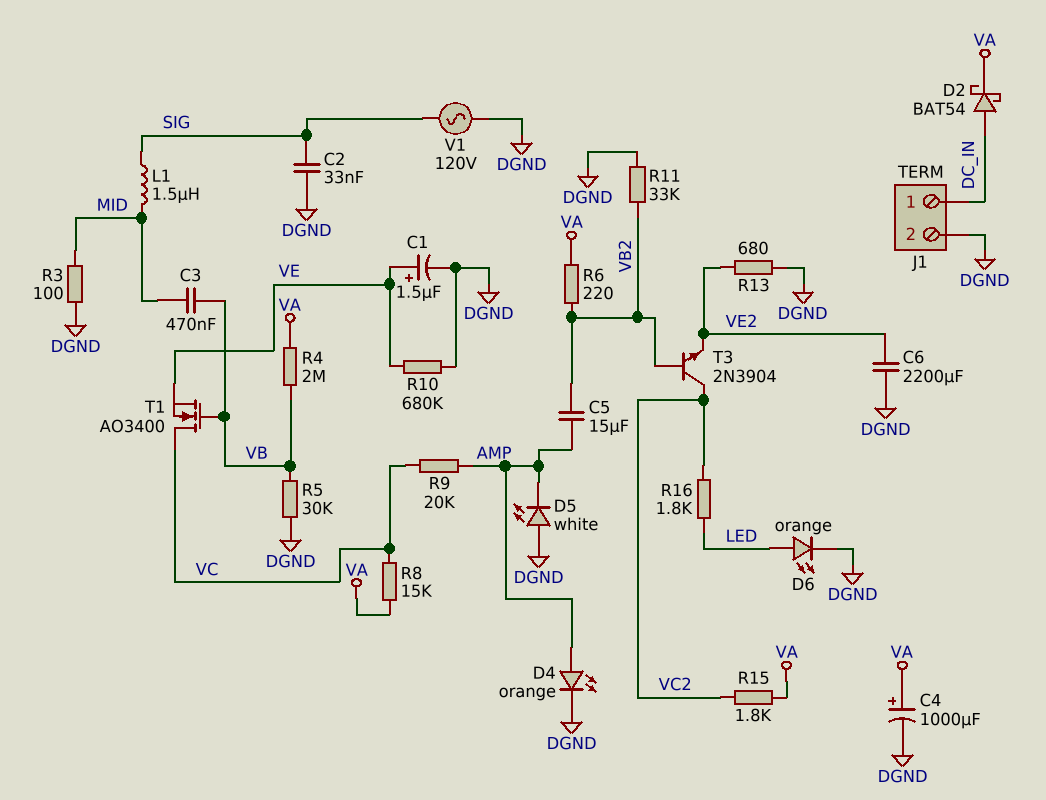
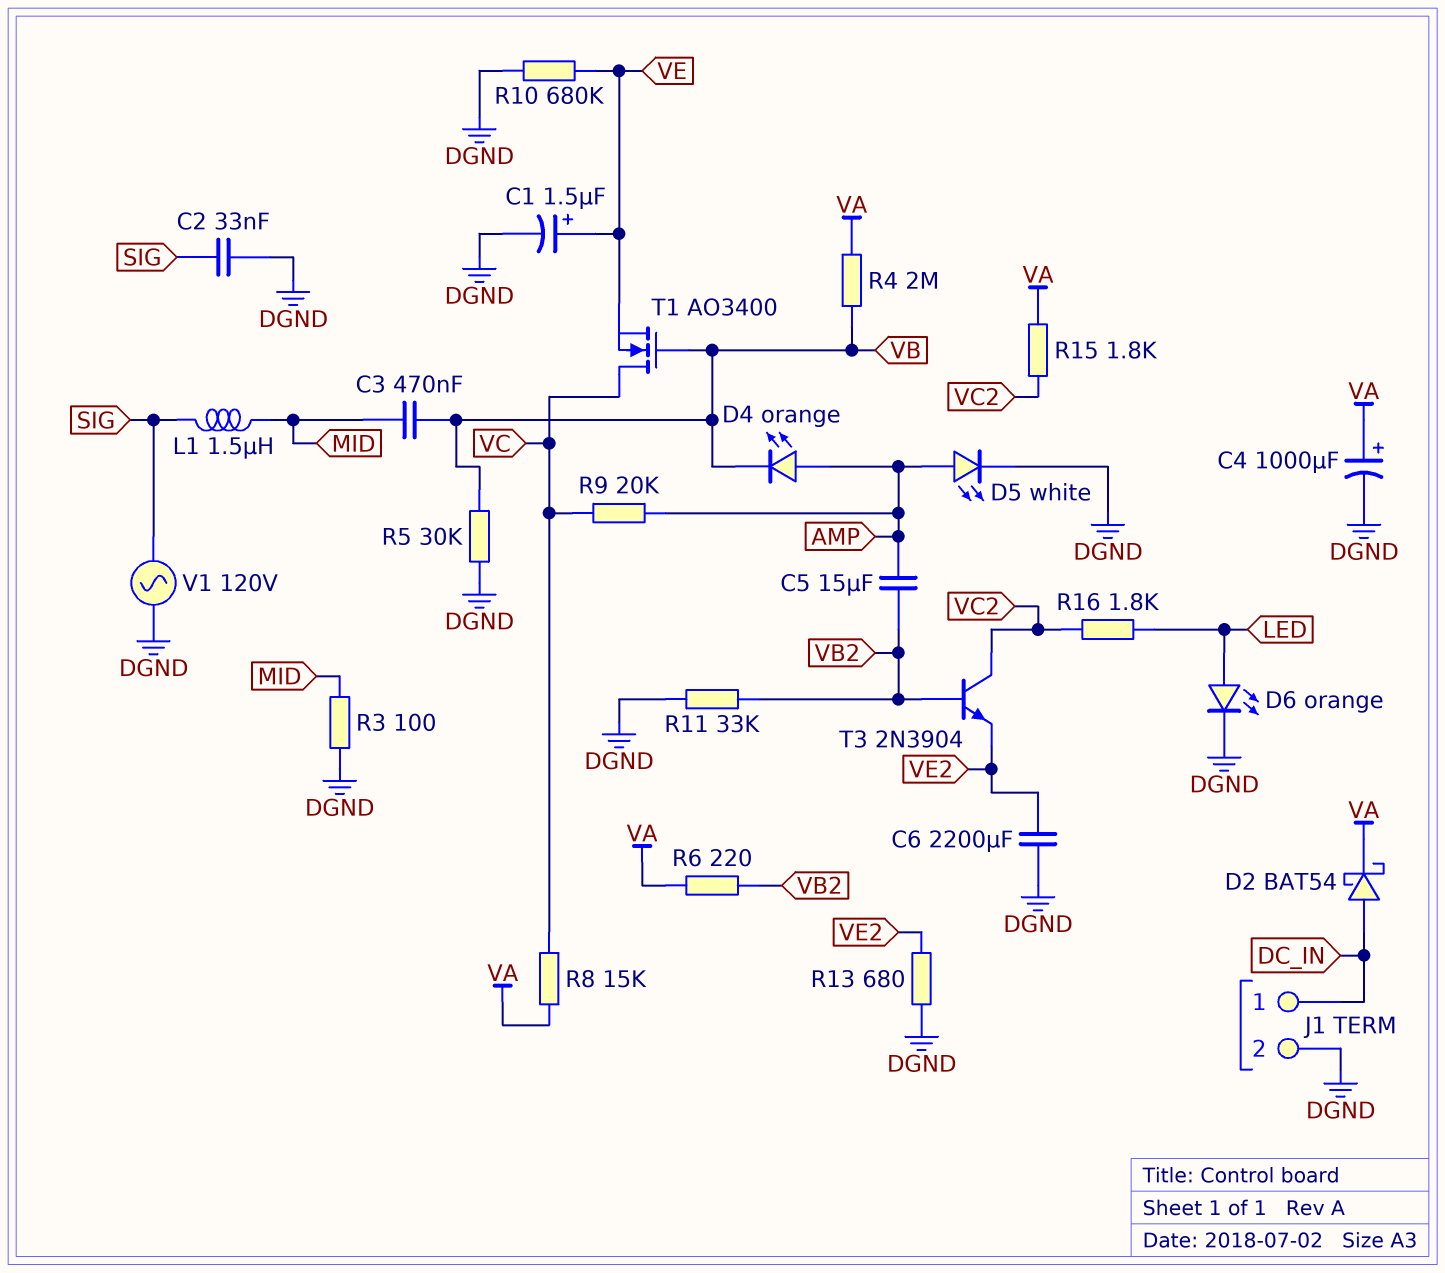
D4: LED orange (A AMP, K DGND) -> LED orange (A AMP, K VB)
D5: LED white (A DGND, K AMP) -> LED white (A AMP, K DGND)

